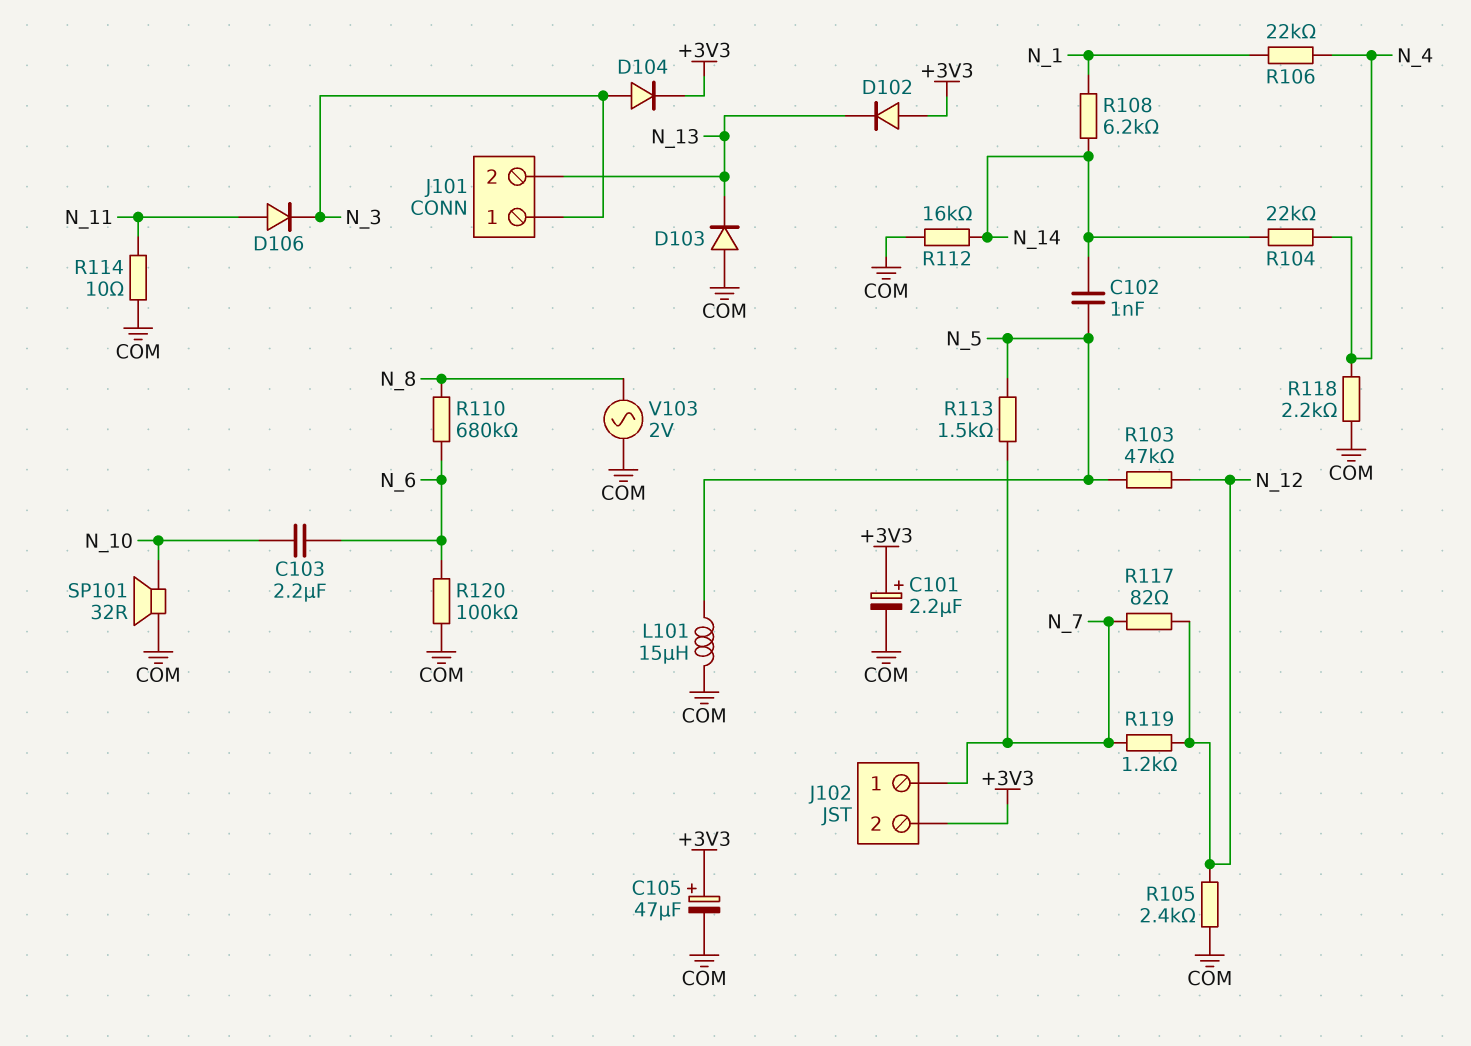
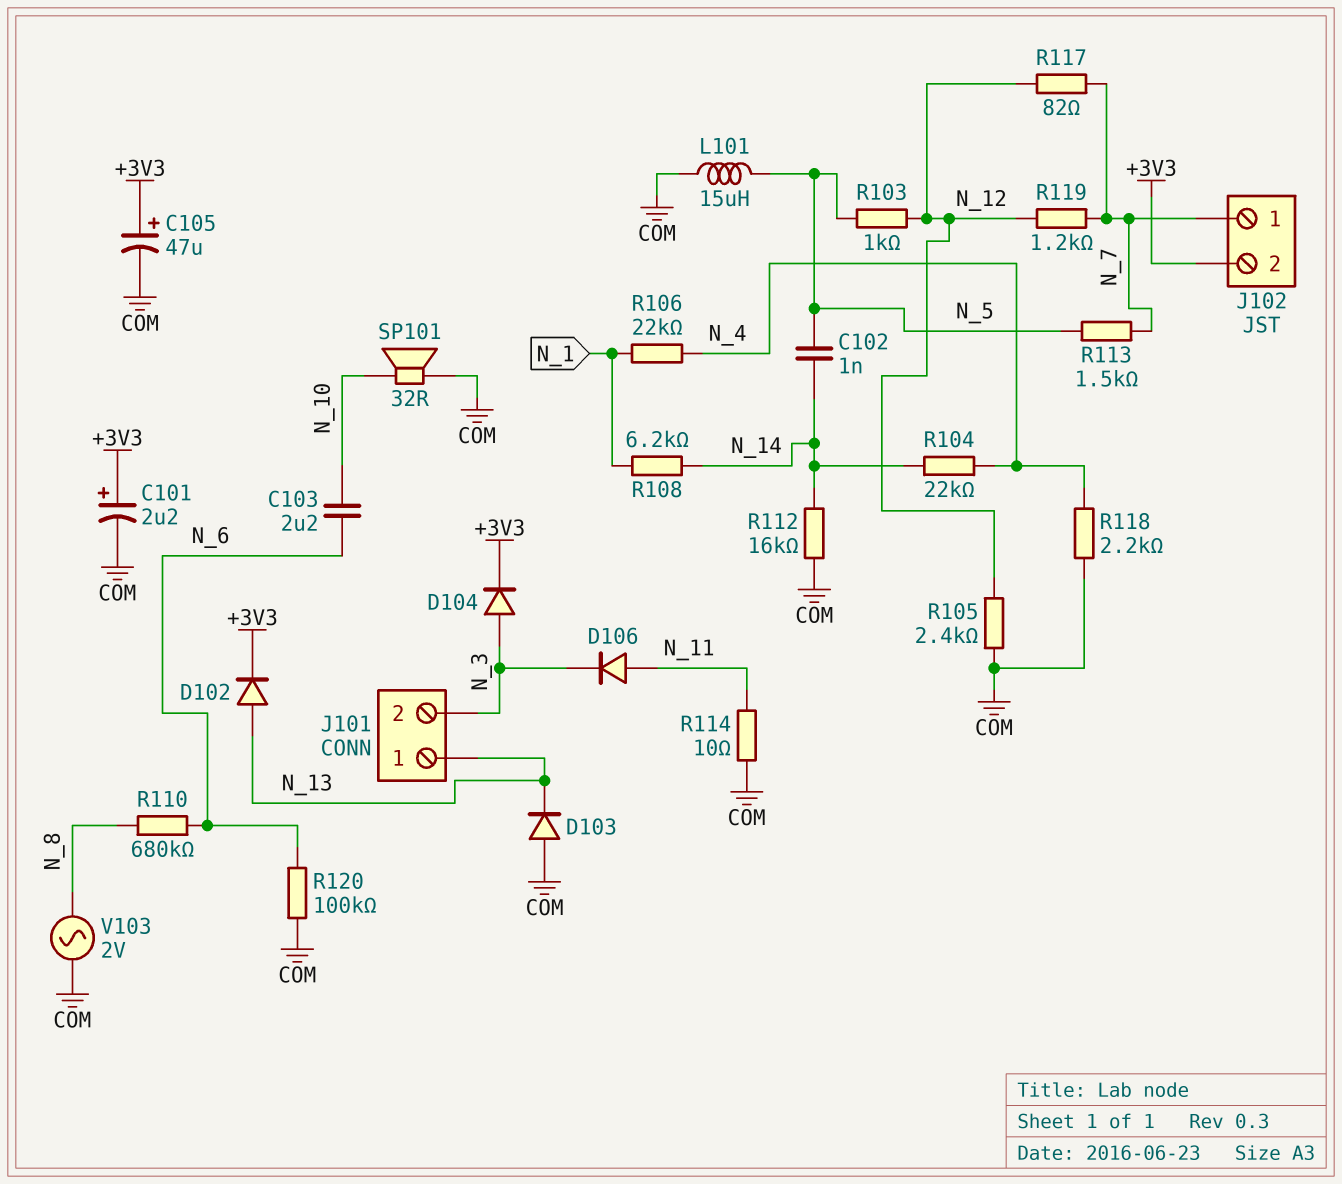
D102: diode (A +3V3, K N_13) -> diode (A N_13, K +3V3)
J101 pin 1: N_3 -> N_13
J101 pin 2: N_13 -> N_3
R103: 47k (N_5, N_12) -> 1k (N_5, N_12)

